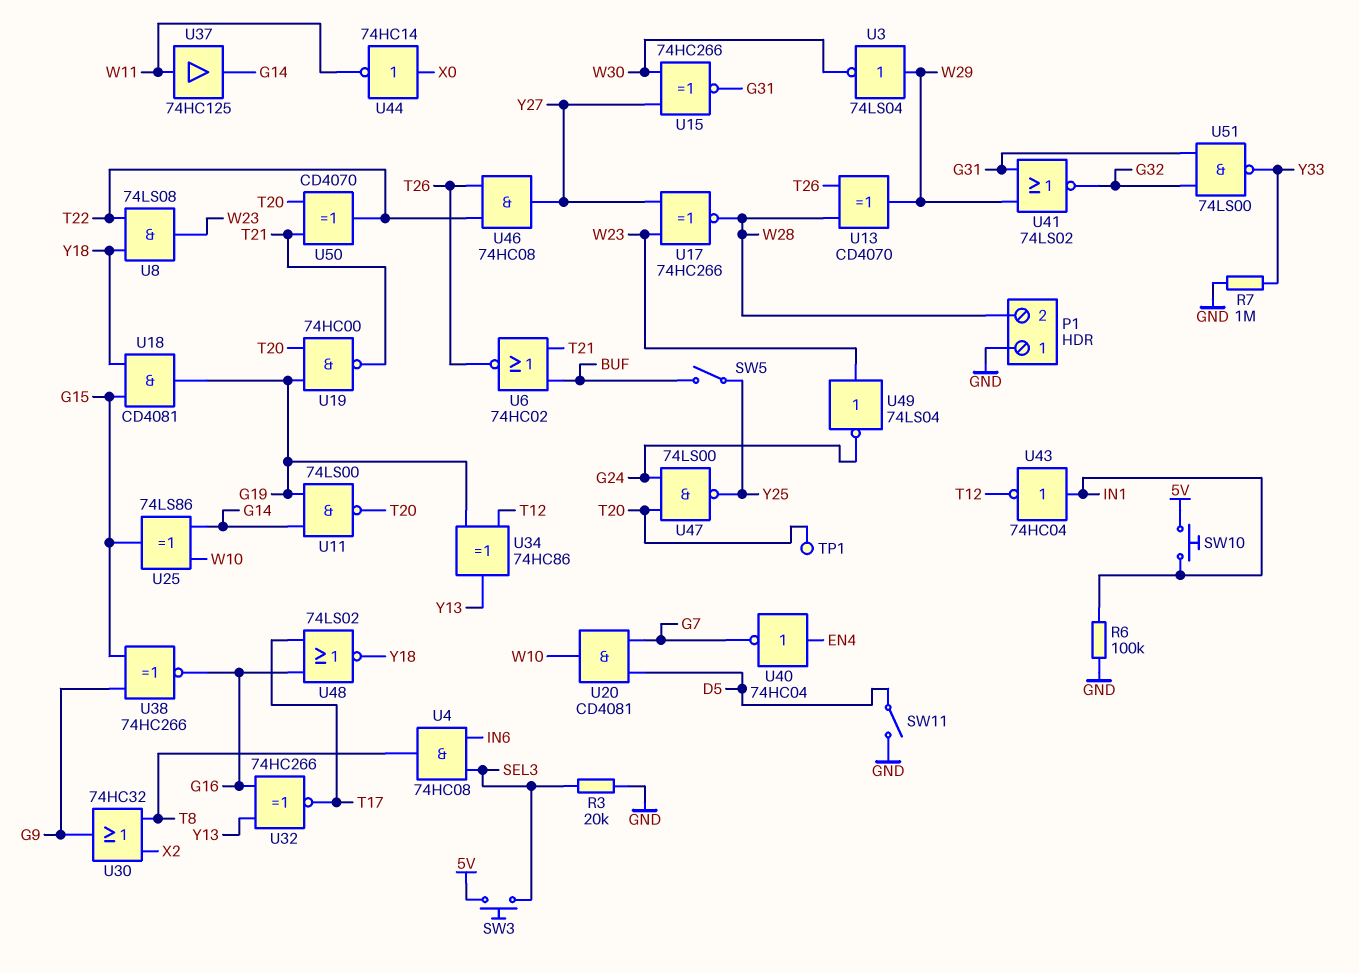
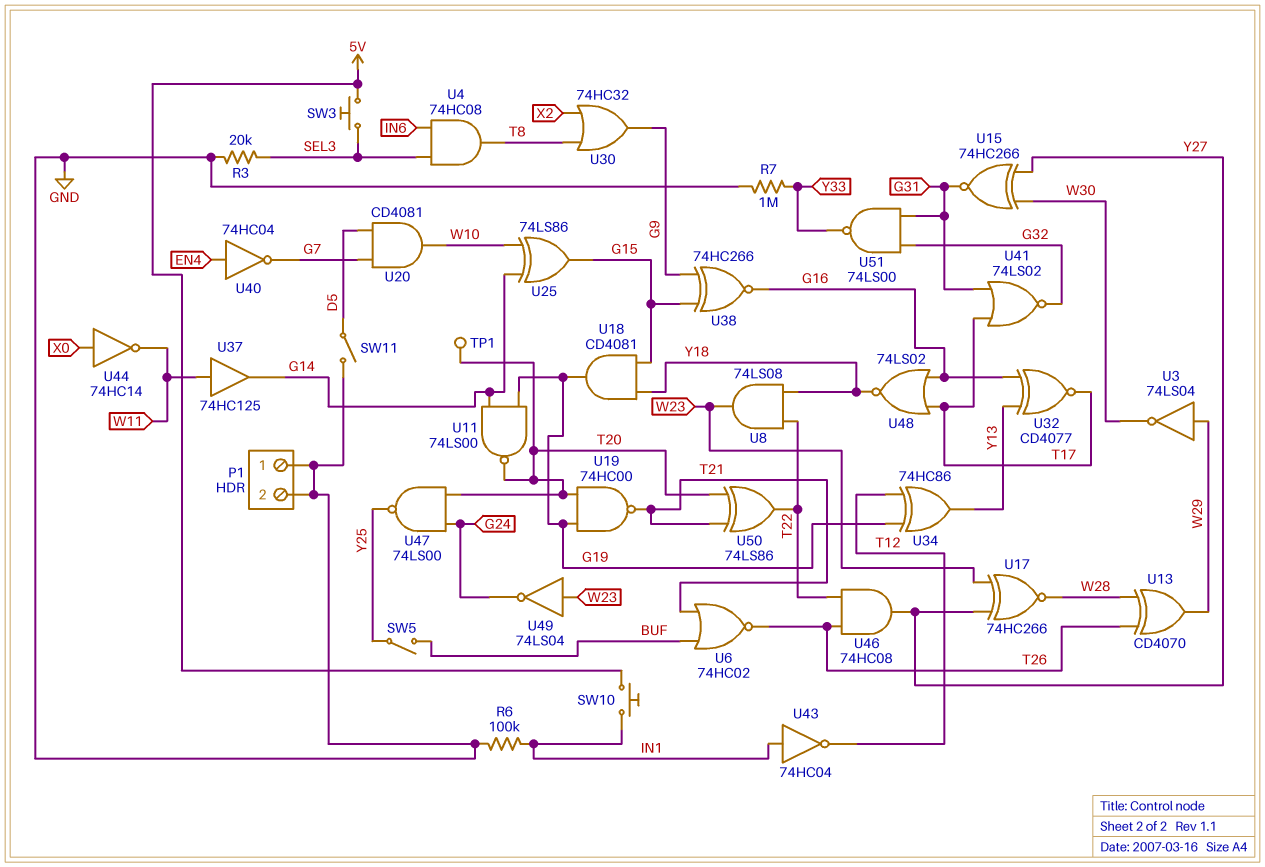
P1 pin 2: W28 -> GND
U32: XNOR 74HC266 (in G16, in Y13, out T17) -> XNOR CD4077 (in G16, in Y13, out T17)
U41: NOR 74LS02 (in G31, in W29, out G32) -> NOR 74LS02 (in G31, in T17, out G32)
U50: XOR CD4070 (in T20, in T21, out T22) -> XOR 74LS86 (in T20, in T21, out T22)

